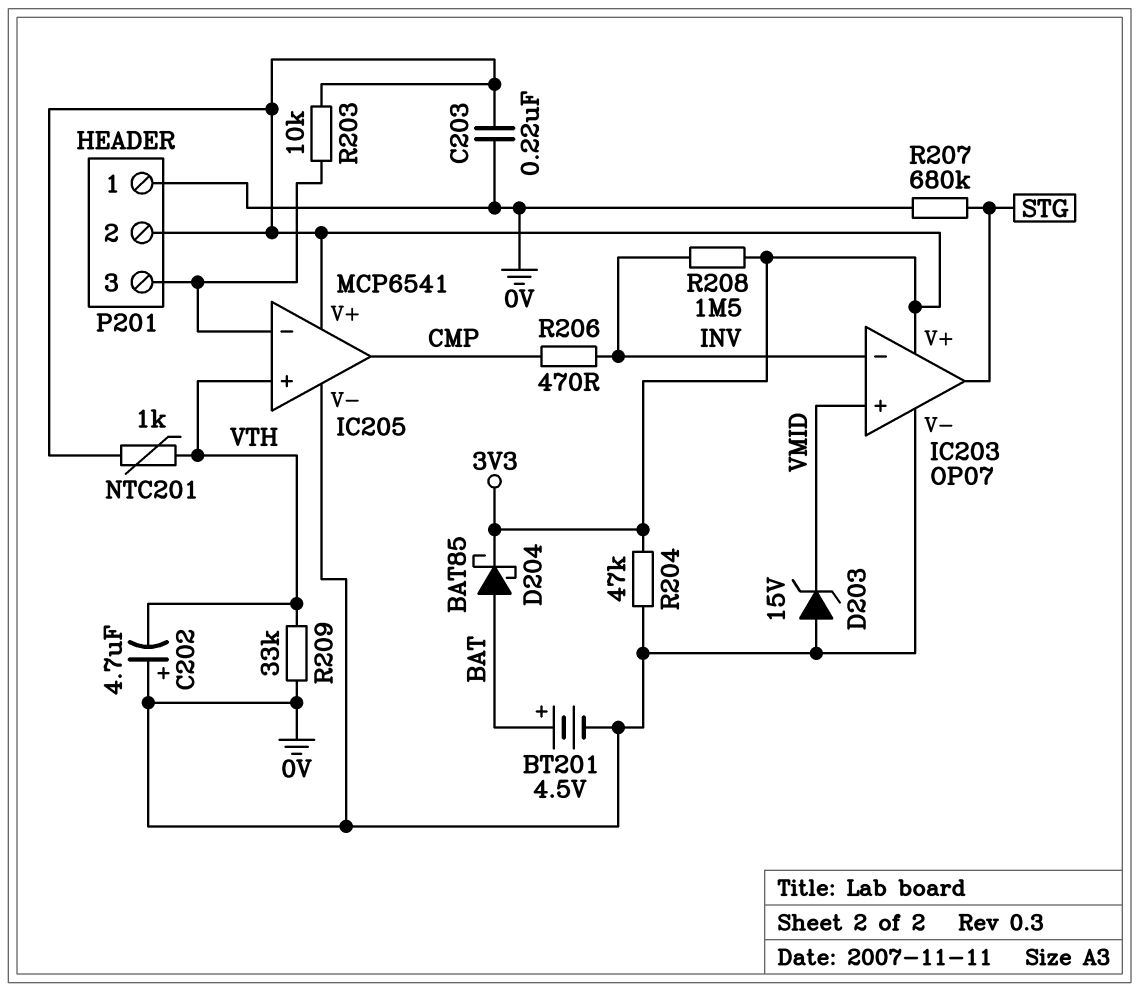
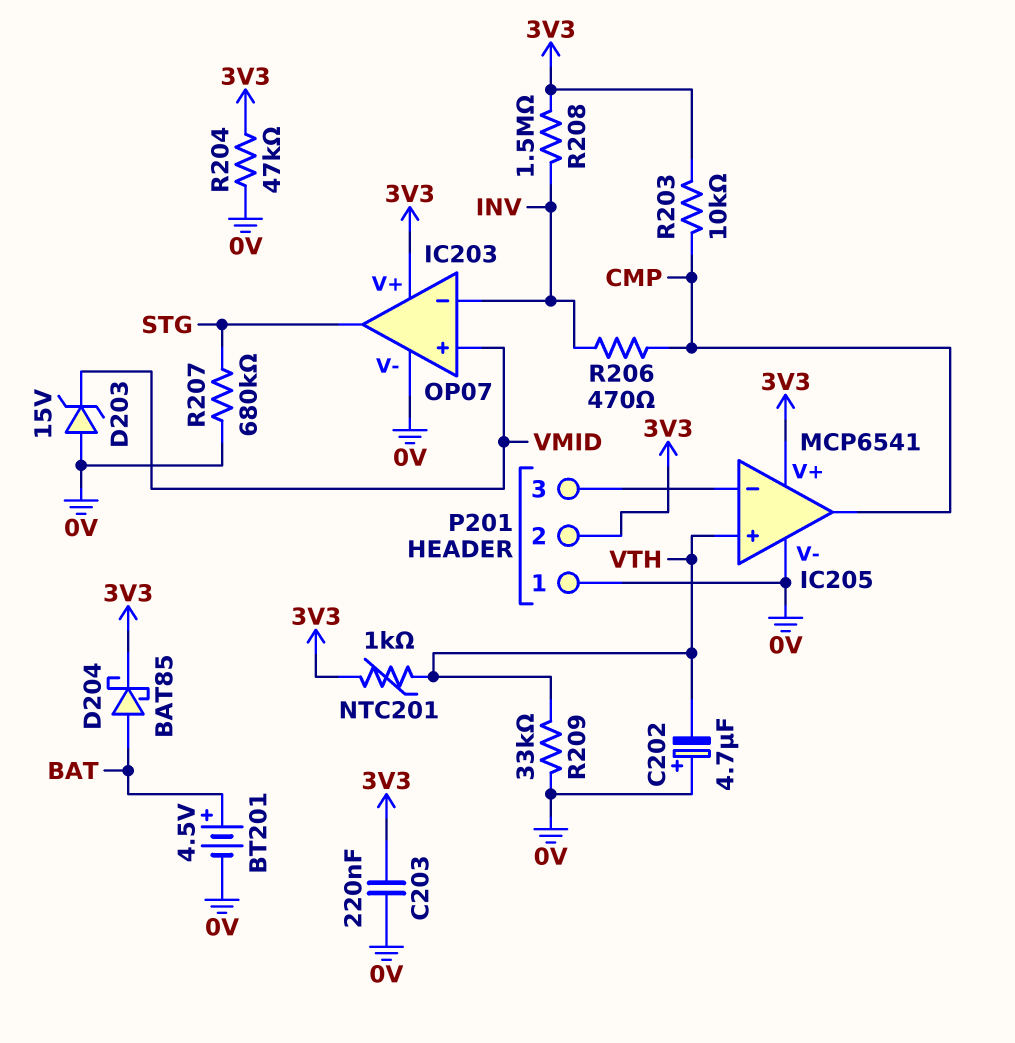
R203: 10k (3V3, IC205/in-) -> 10k (3V3, CMP)

